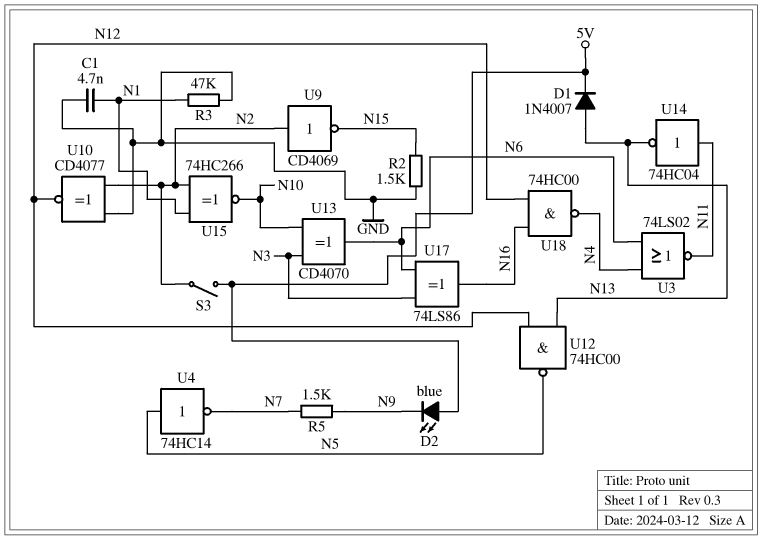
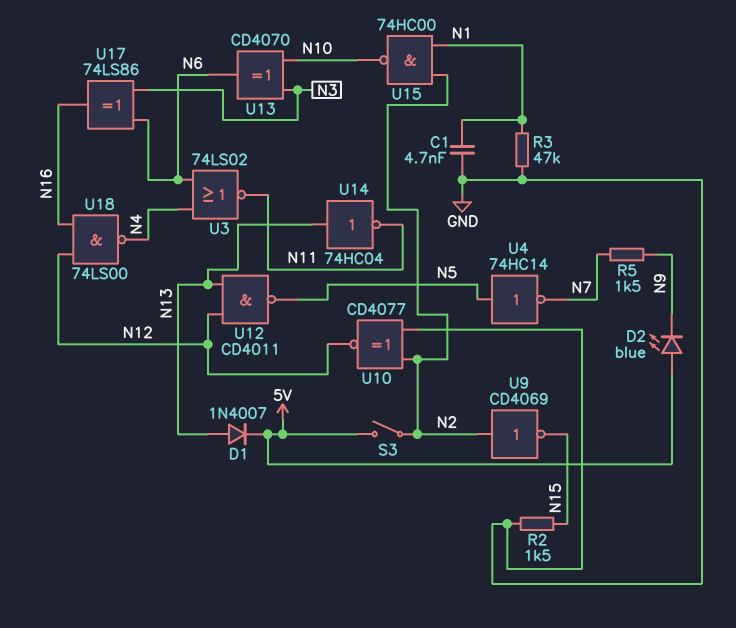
U12: NAND 74HC00 (in N12, in N13, out N5) -> NAND CD4011 (in N12, in N13, out N5)
U14: NOT 74HC04 (in N11, out N13) -> NOT 74HC04 (in N13, out N11)
U15: XNOR 74HC266 (in N1, in N2, out N10) -> NAND 74HC00 (in N1, in N2, out N10)
U18: NAND 74HC00 (in N12, in N16, out N4) -> NAND 74LS00 (in N12, in N16, out N4)

